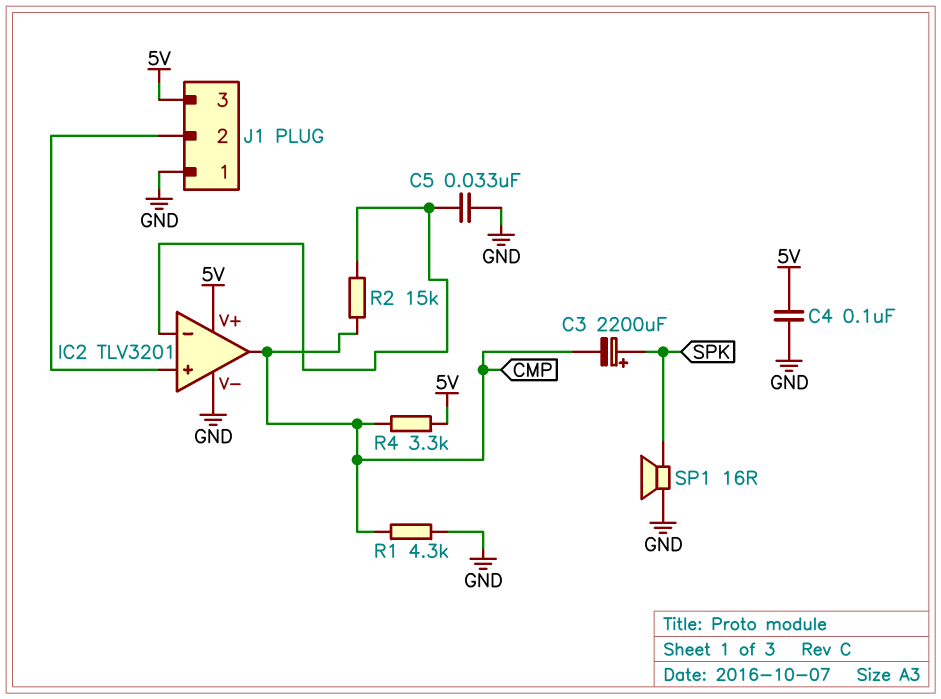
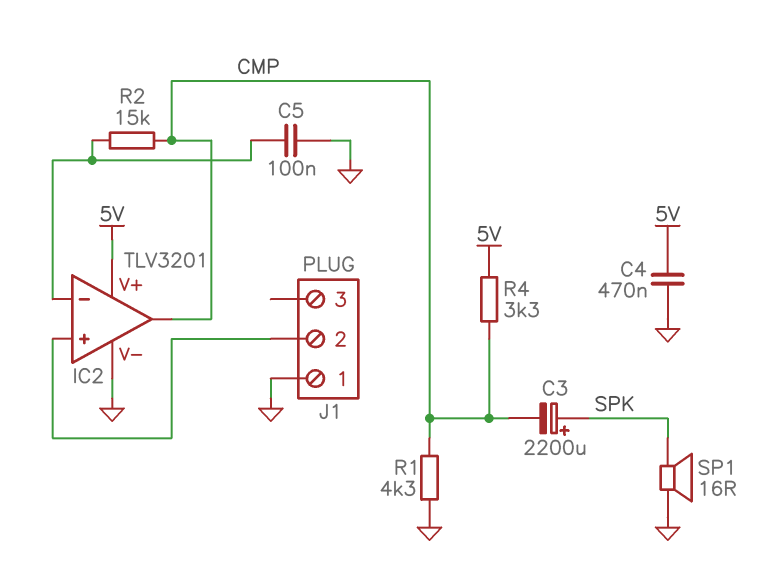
C4: 100nF (5V, GND) -> 470nF (5V, GND)
C5: 33nF (GND, IC2/in-) -> 100nF (GND, IC2/in-)
J1 pin 3: 5V -> none

